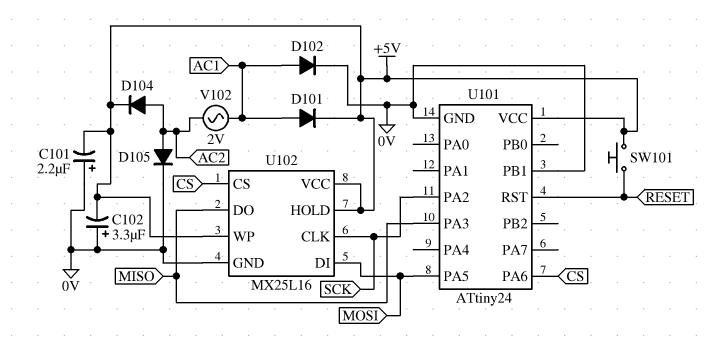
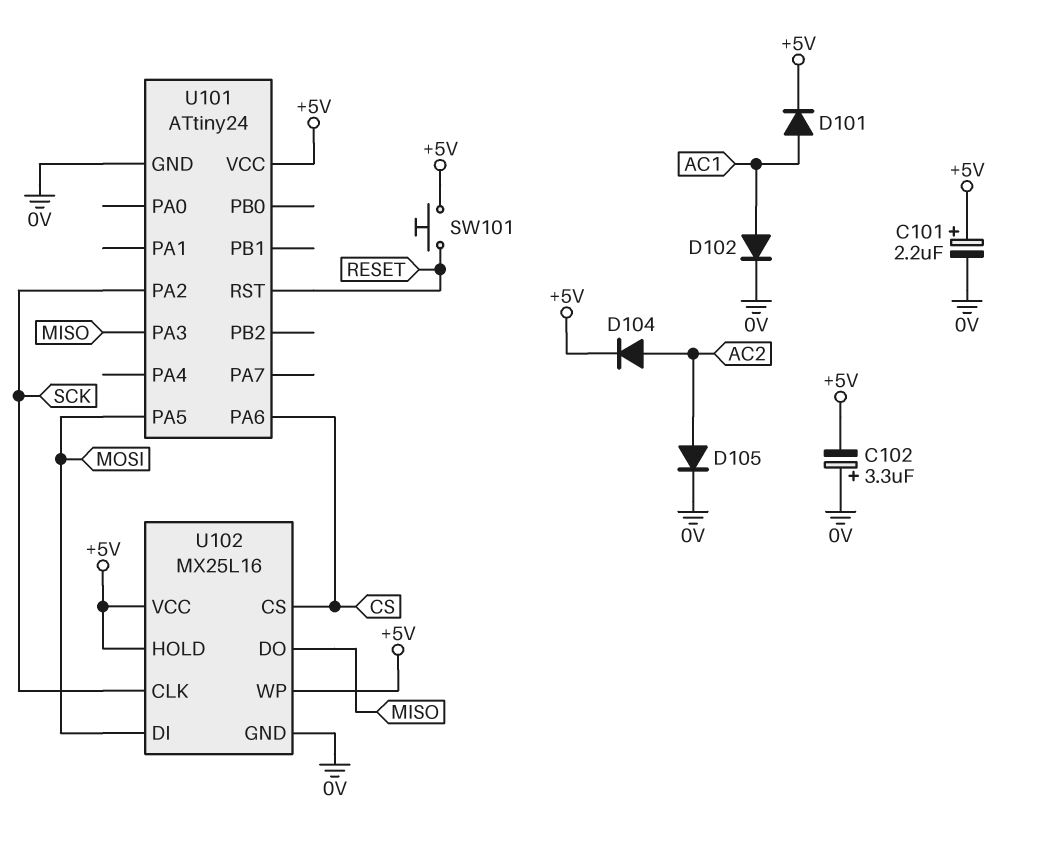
C101: 2.2uF (plus 0V, minus +5V) -> 2.2uF (plus +5V, minus 0V)
U101 pin PB1: 0V -> none
V102: AC 2V (AC1, AC2) -> none

